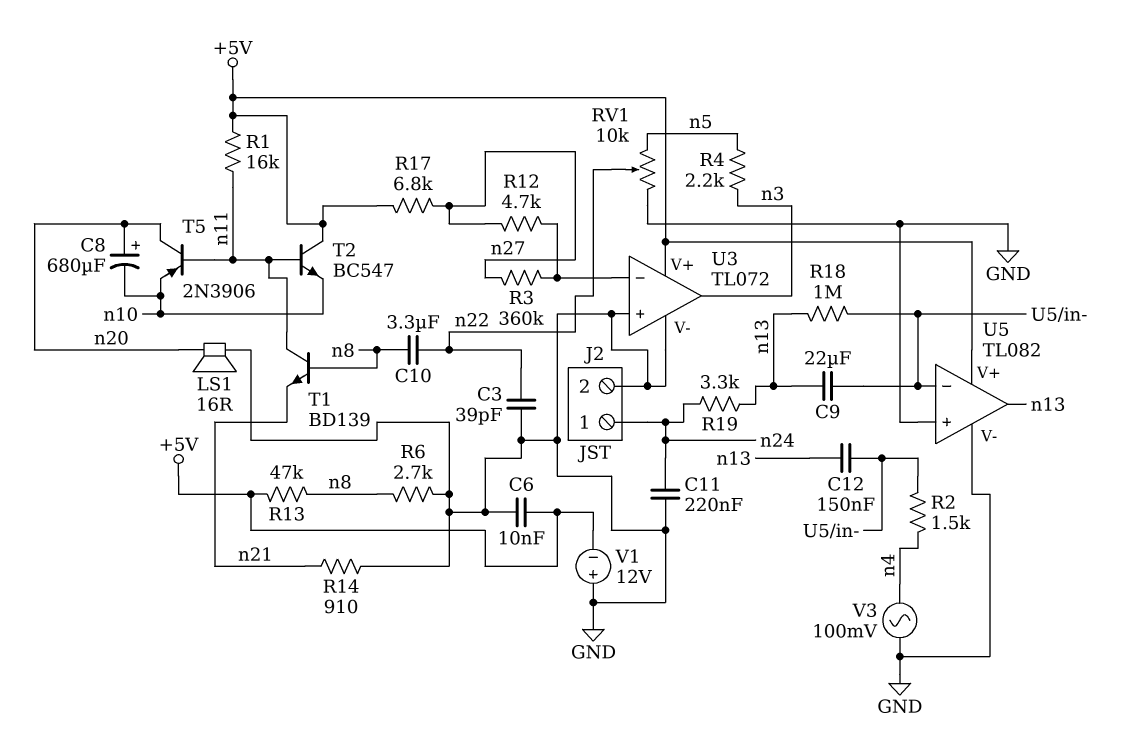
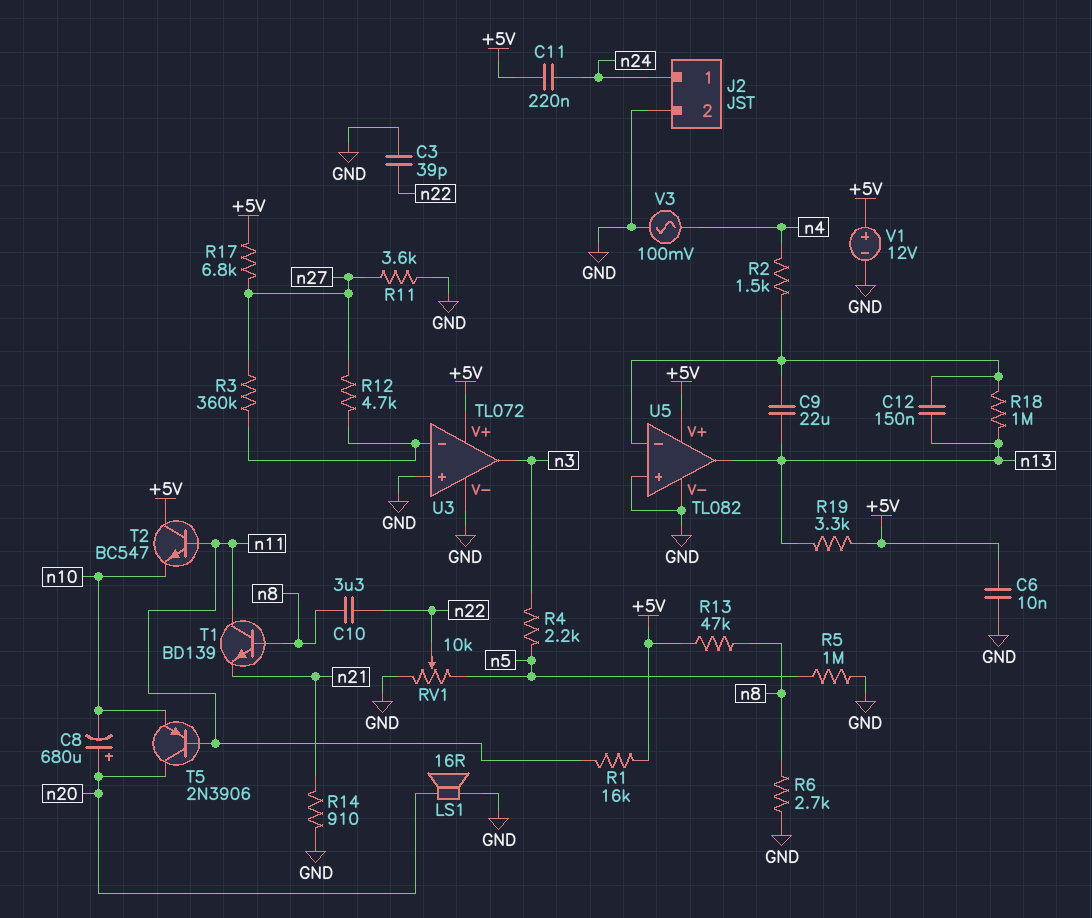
C11: 220nF (GND, n24) -> 220nF (+5V, n24)
R5: none -> 1M (GND, n5)
R11: none -> 3.6k (GND, n27)
R19: 3.3k (n13, n24) -> 3.3k (+5V, n13)
V1: 12V (plus GND, minus +5V) -> 12V (plus +5V, minus GND)

